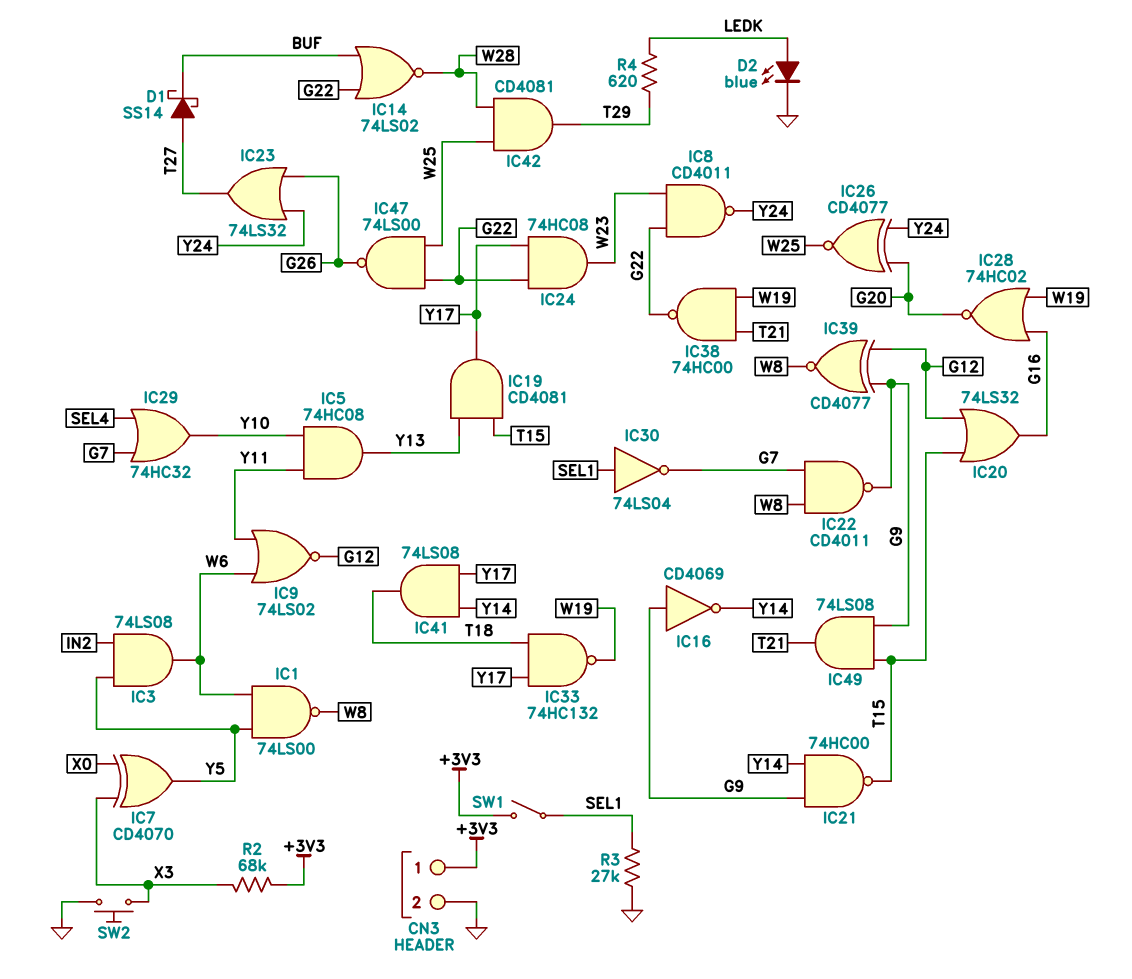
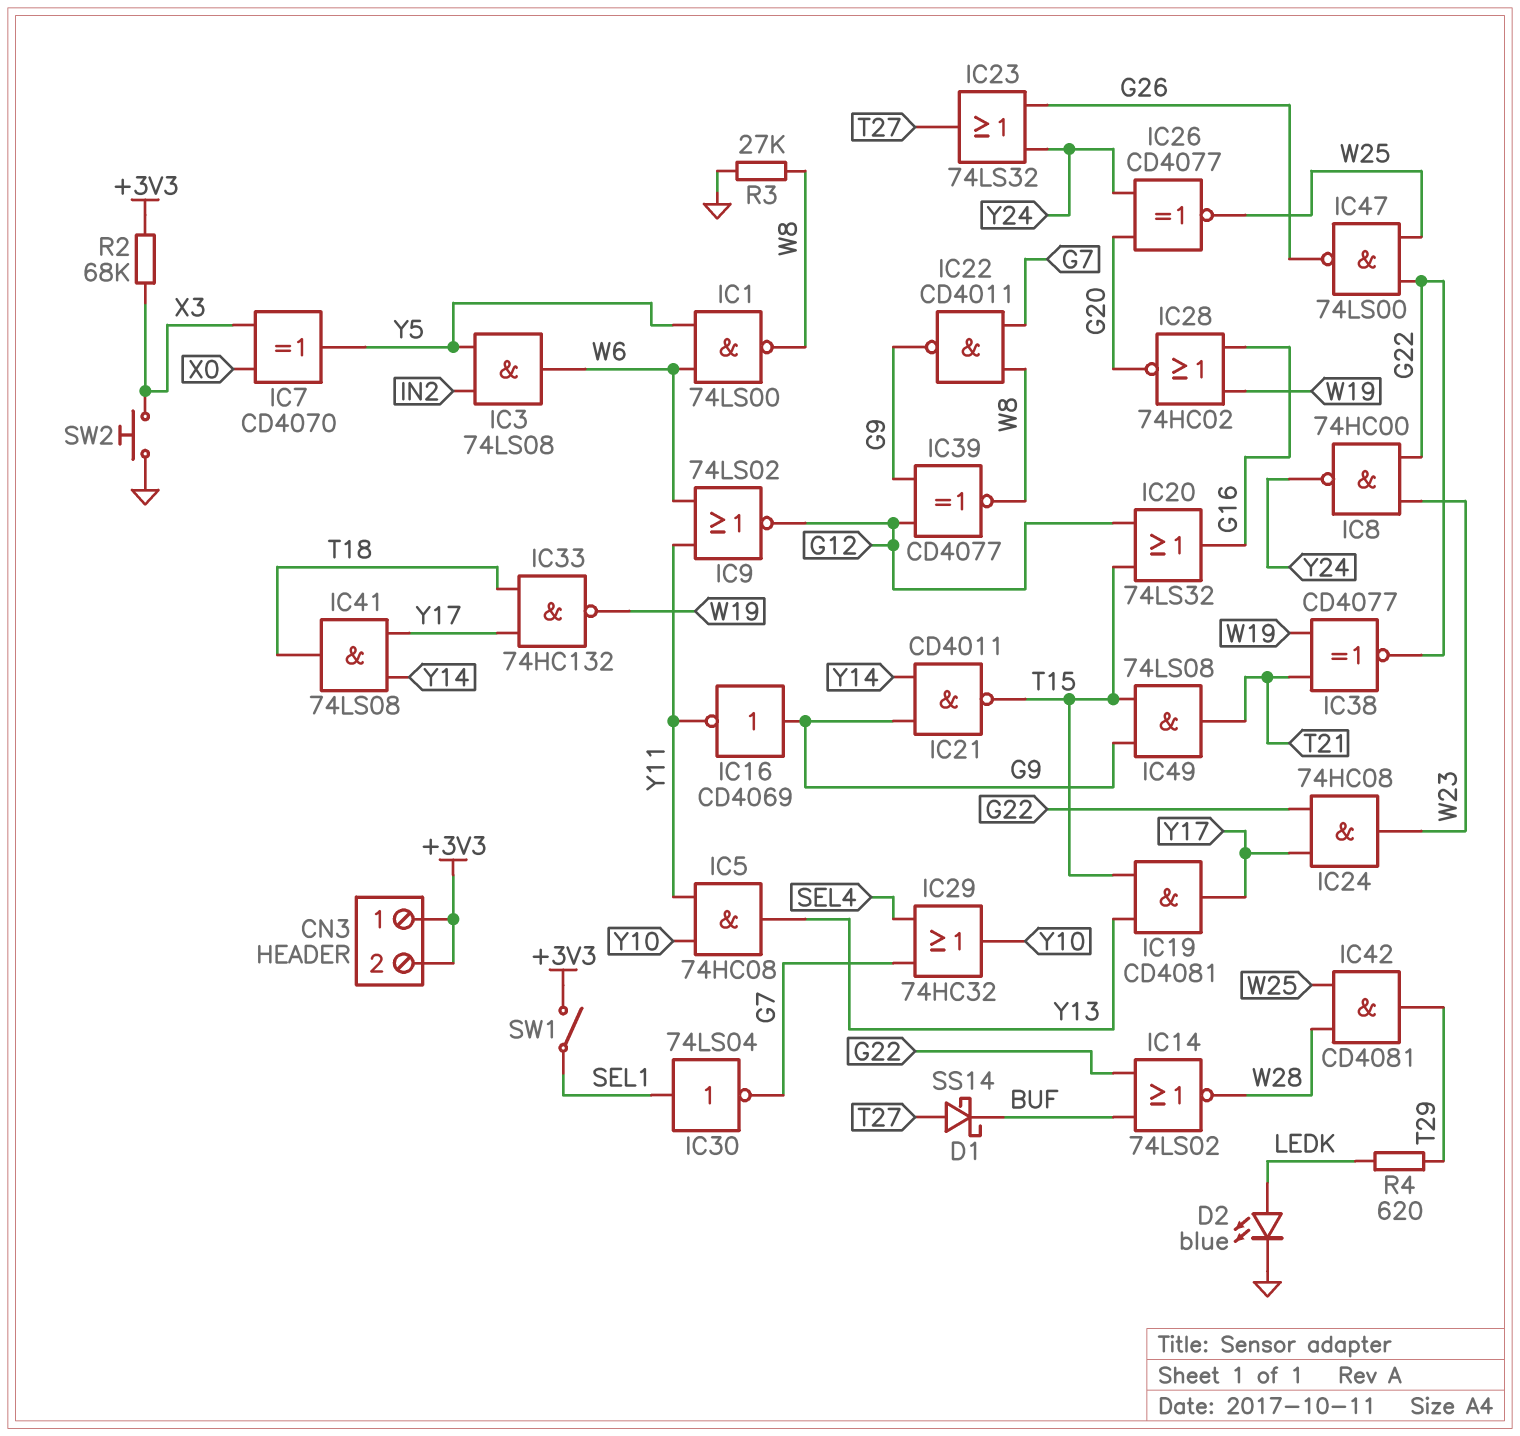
CN3 pin 2: GND -> +3V3
IC8: NAND CD4011 (in G22, in W23, out Y24) -> NAND 74HC00 (in G22, in W23, out Y24)
IC16: NOT CD4069 (in G9, out Y14) -> NOT CD4069 (in G9, out Y11)
IC21: NAND 74HC00 (in G9, in Y14, out T15) -> NAND CD4011 (in G9, in Y14, out T15)
IC38: NAND 74HC00 (in T21, in W19, out G22) -> XNOR CD4077 (in T21, in W19, out G22)
R3: 27k (GND, SEL1) -> 27k (GND, W8)

